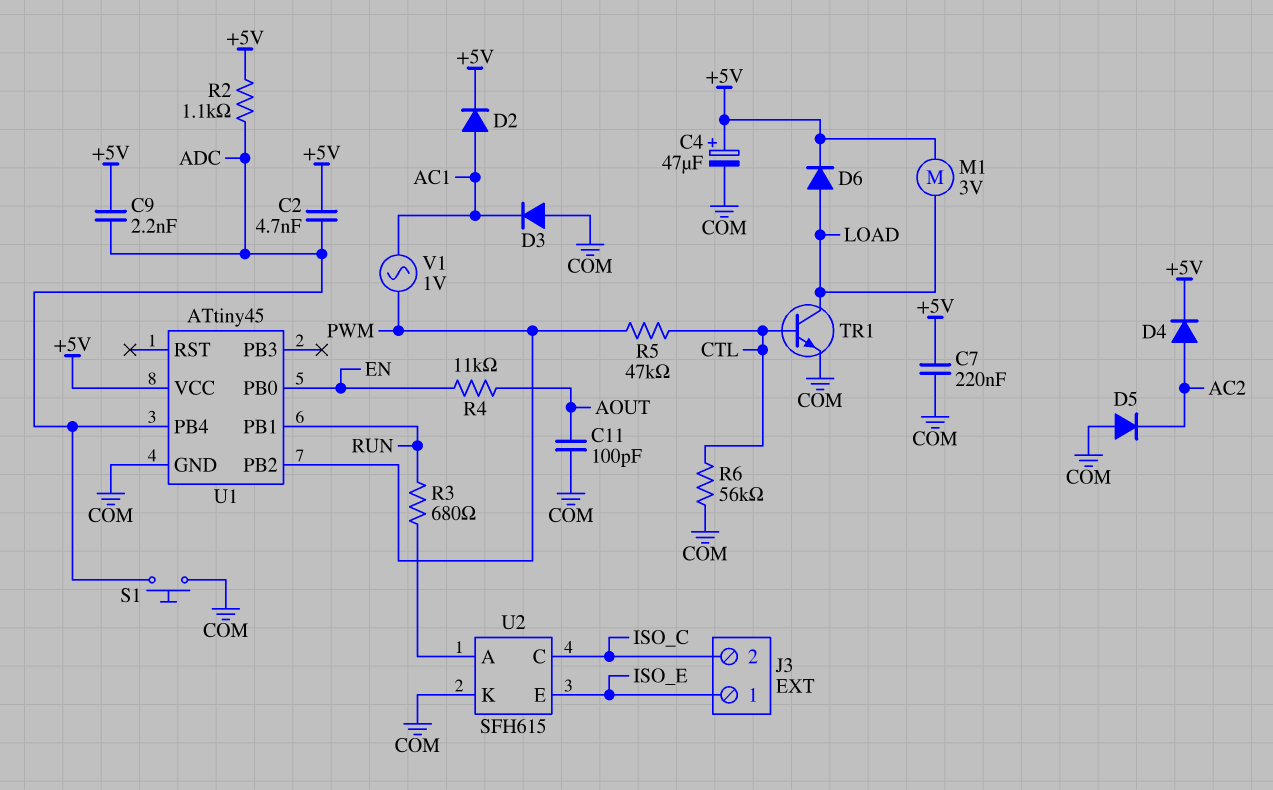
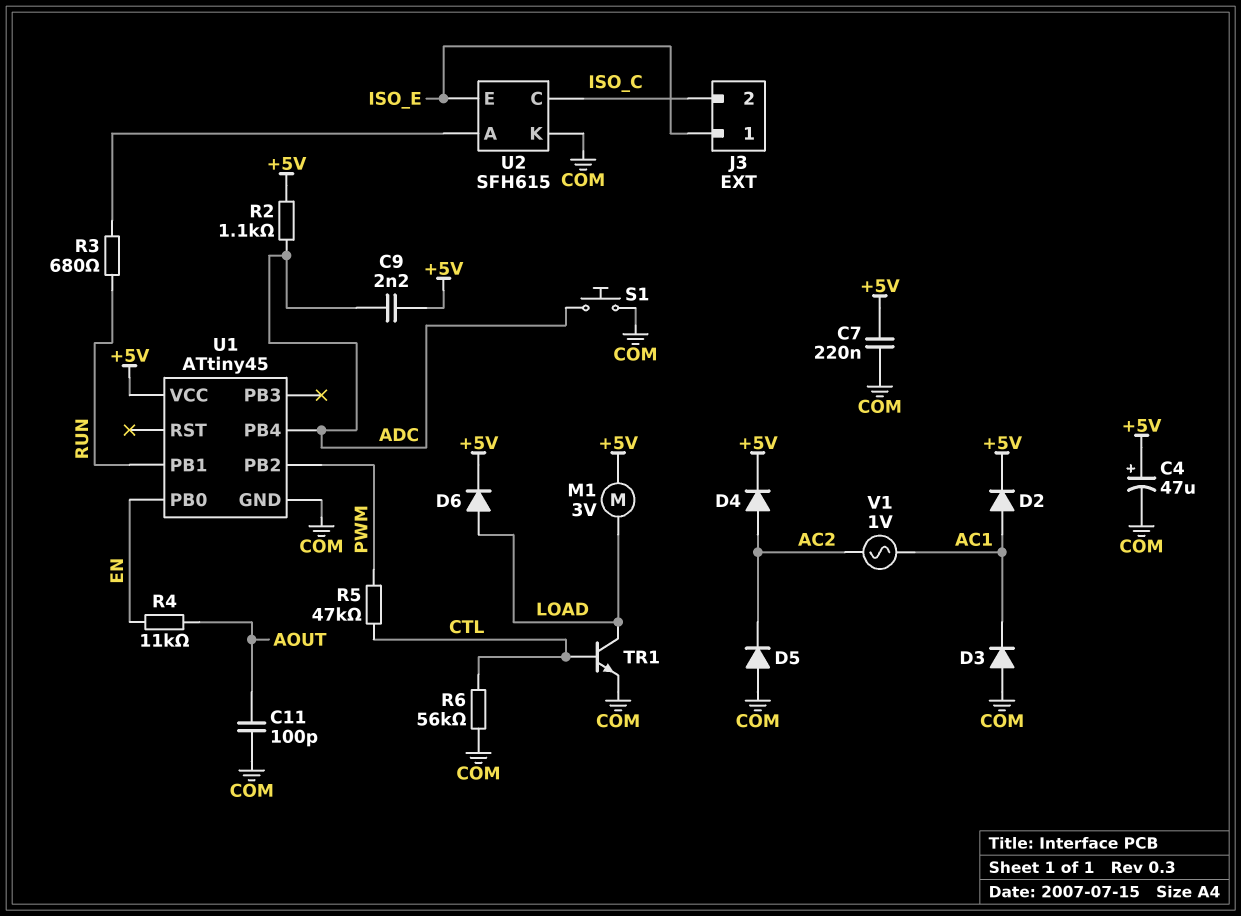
C2: 4.7nF (+5V, ADC) -> none
V1: AC 1V (AC1, PWM) -> AC 1V (AC1, AC2)

